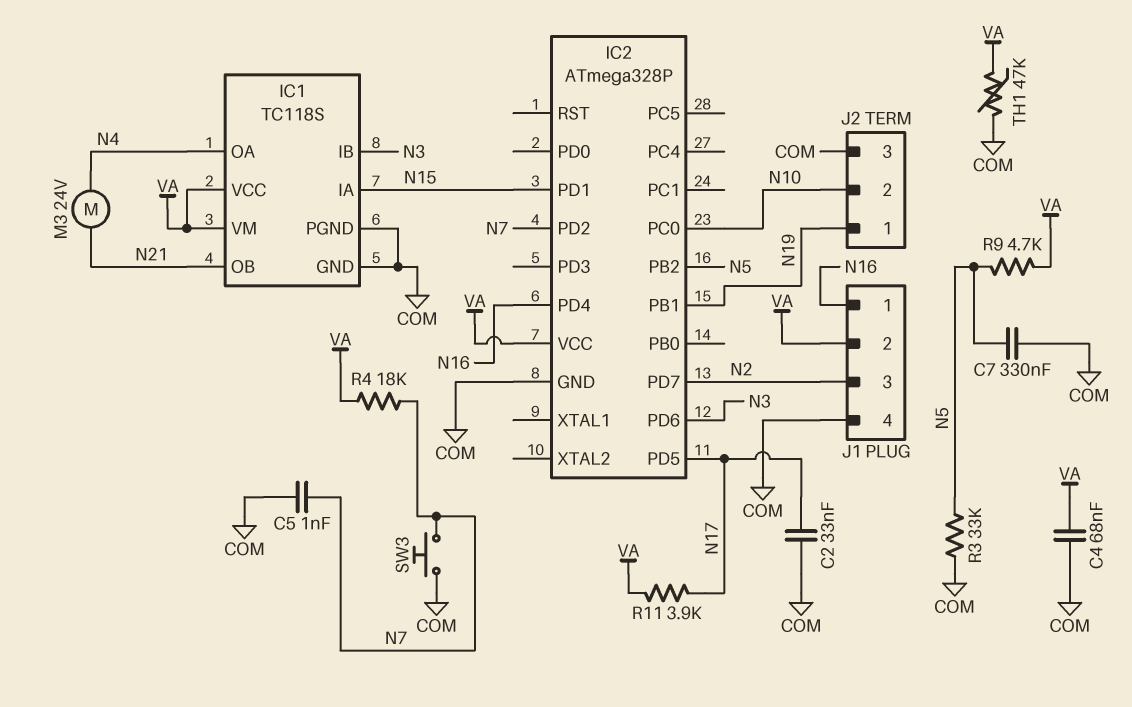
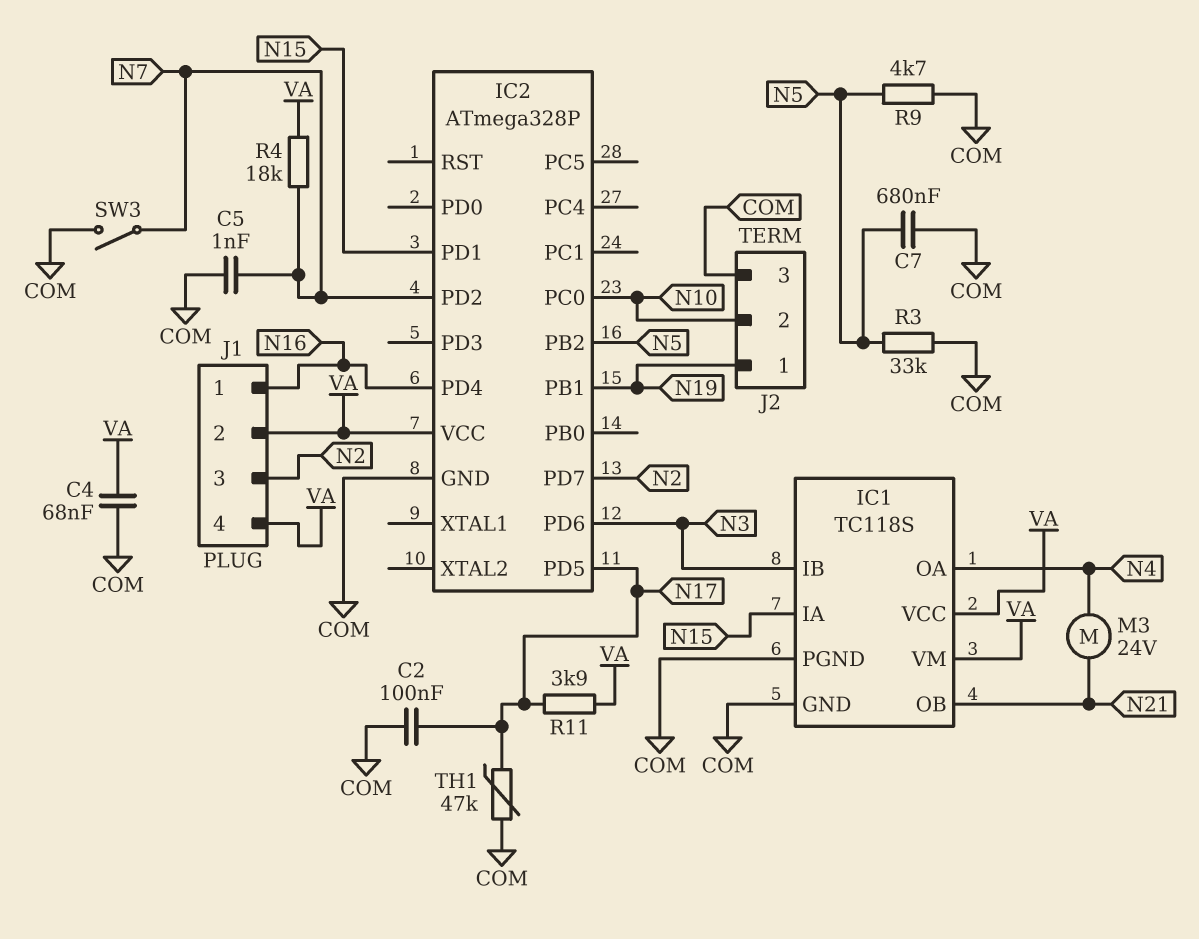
C2: 33nF (COM, N17) -> 100nF (COM, N17)
C7: 330nF (COM, N5) -> 680nF (COM, N5)
J1 pin 4: COM -> VA
R9: 4.7k (N5, VA) -> 4.7k (COM, N5)
SW3: button (COM, N7) -> switch (COM, N7)
TH1: 47k (COM, VA) -> 47k (COM, N17)

